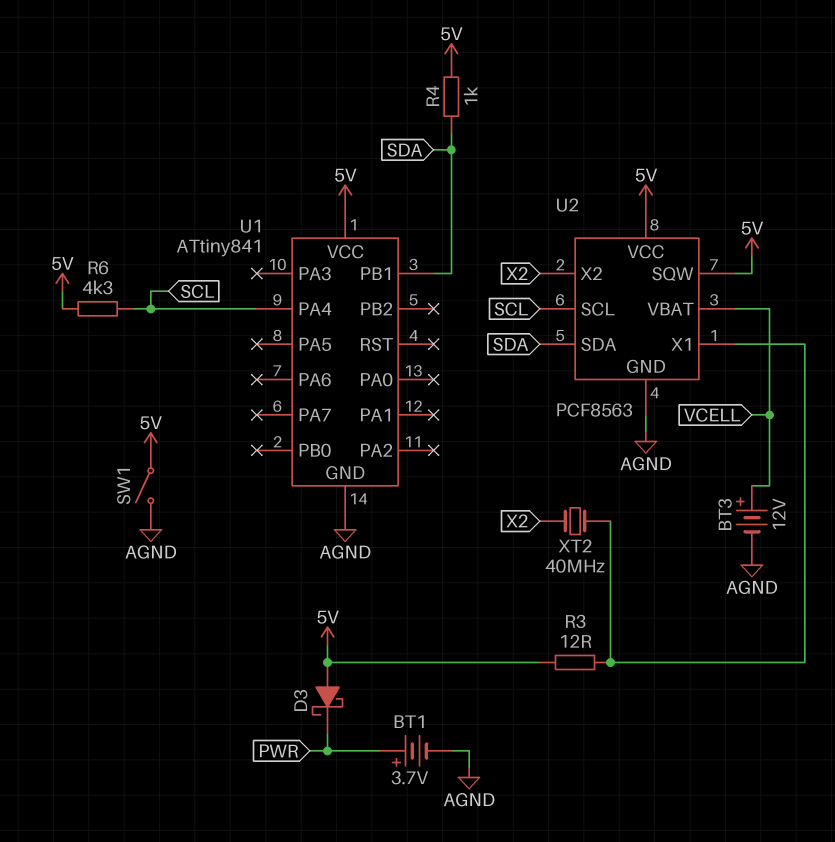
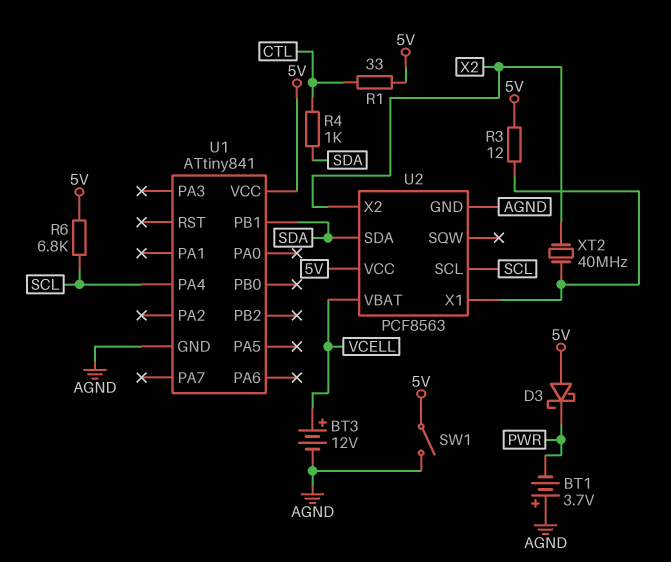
BT1: 3.7V (plus PWR, minus AGND) -> 3.7V (plus AGND, minus PWR)
R1: none -> 33 (5V, CTL)
R4: 1k (5V, SDA) -> 1k (CTL, SDA)
R6: 4.3k (5V, SCL) -> 6.8k (5V, SCL)
U2 pin SQW: 5V -> none

